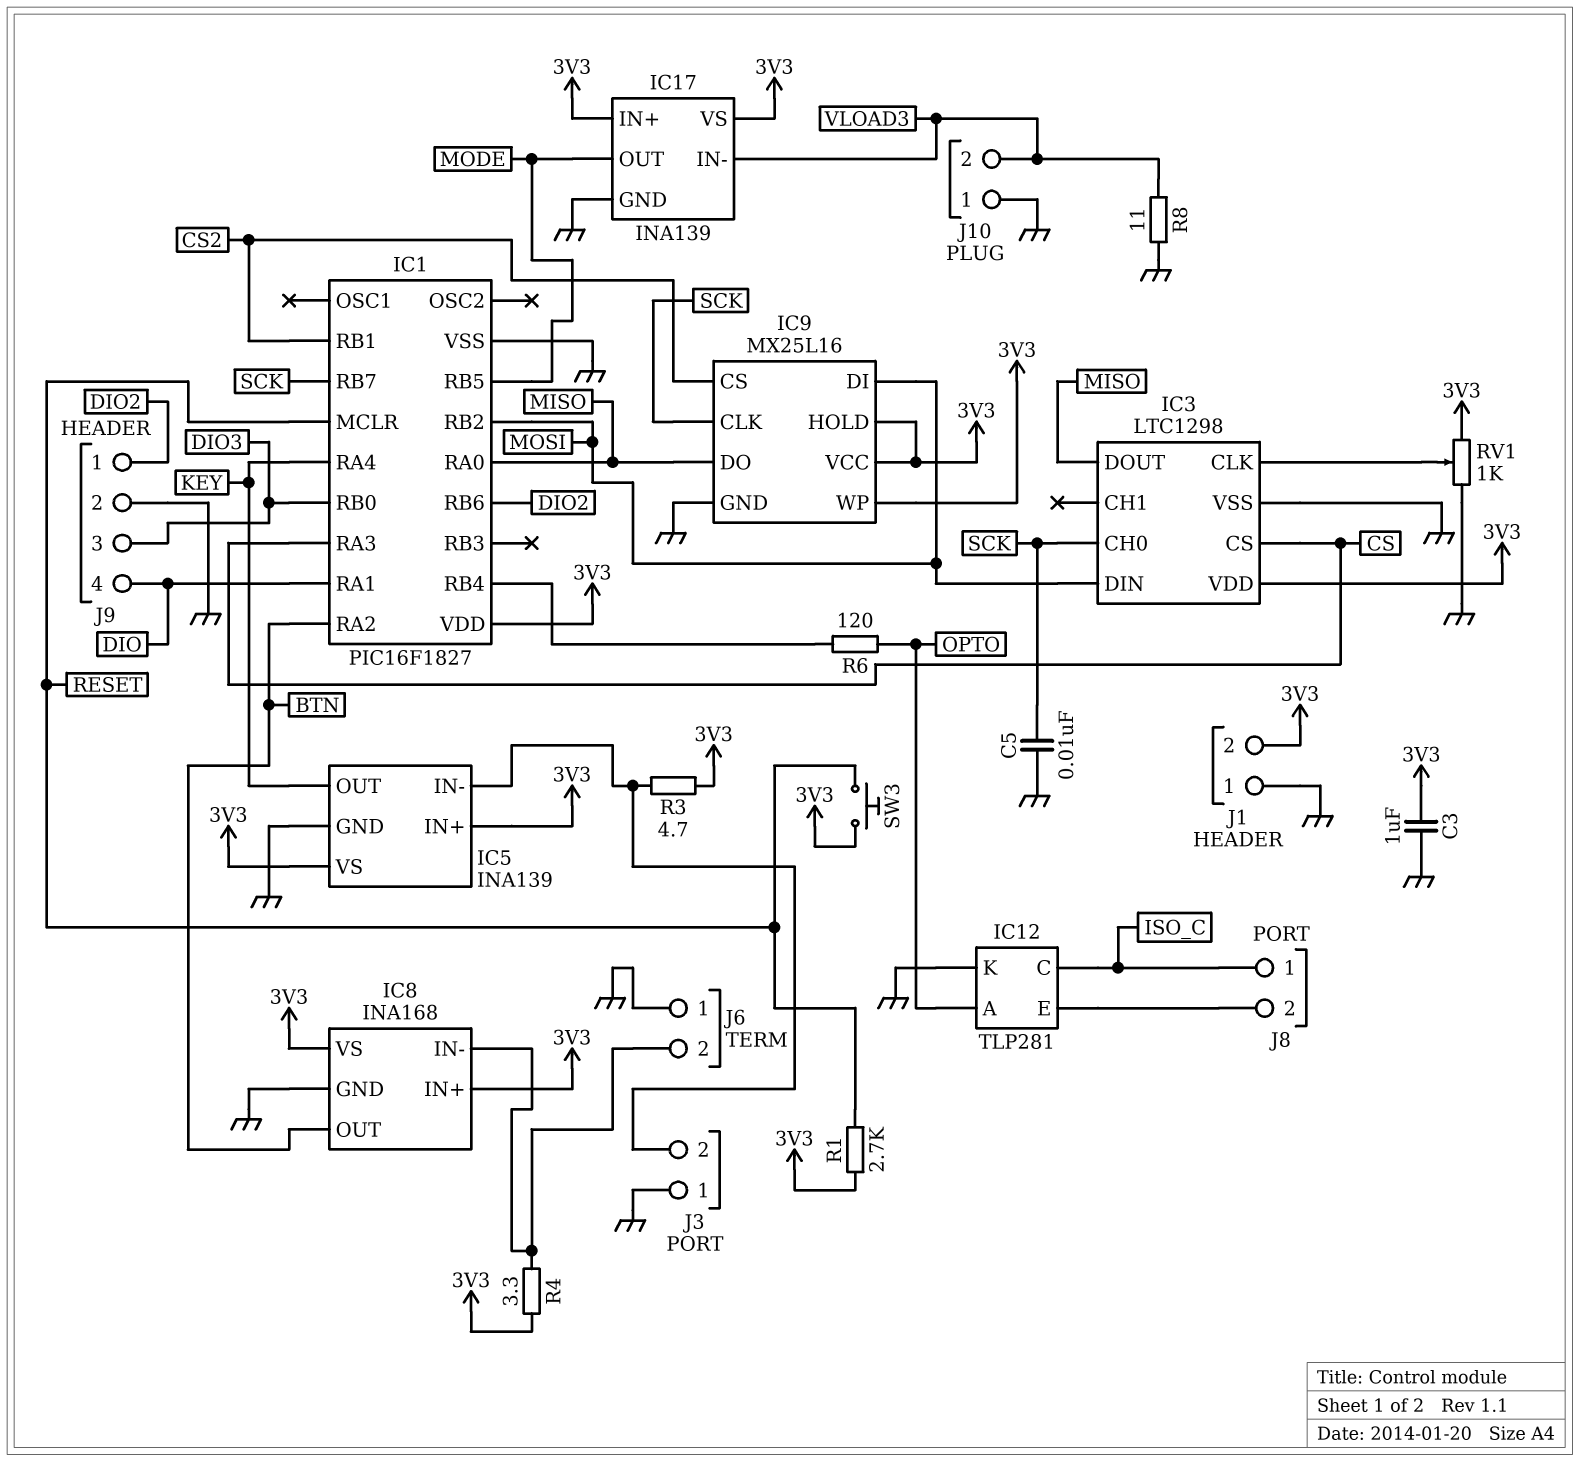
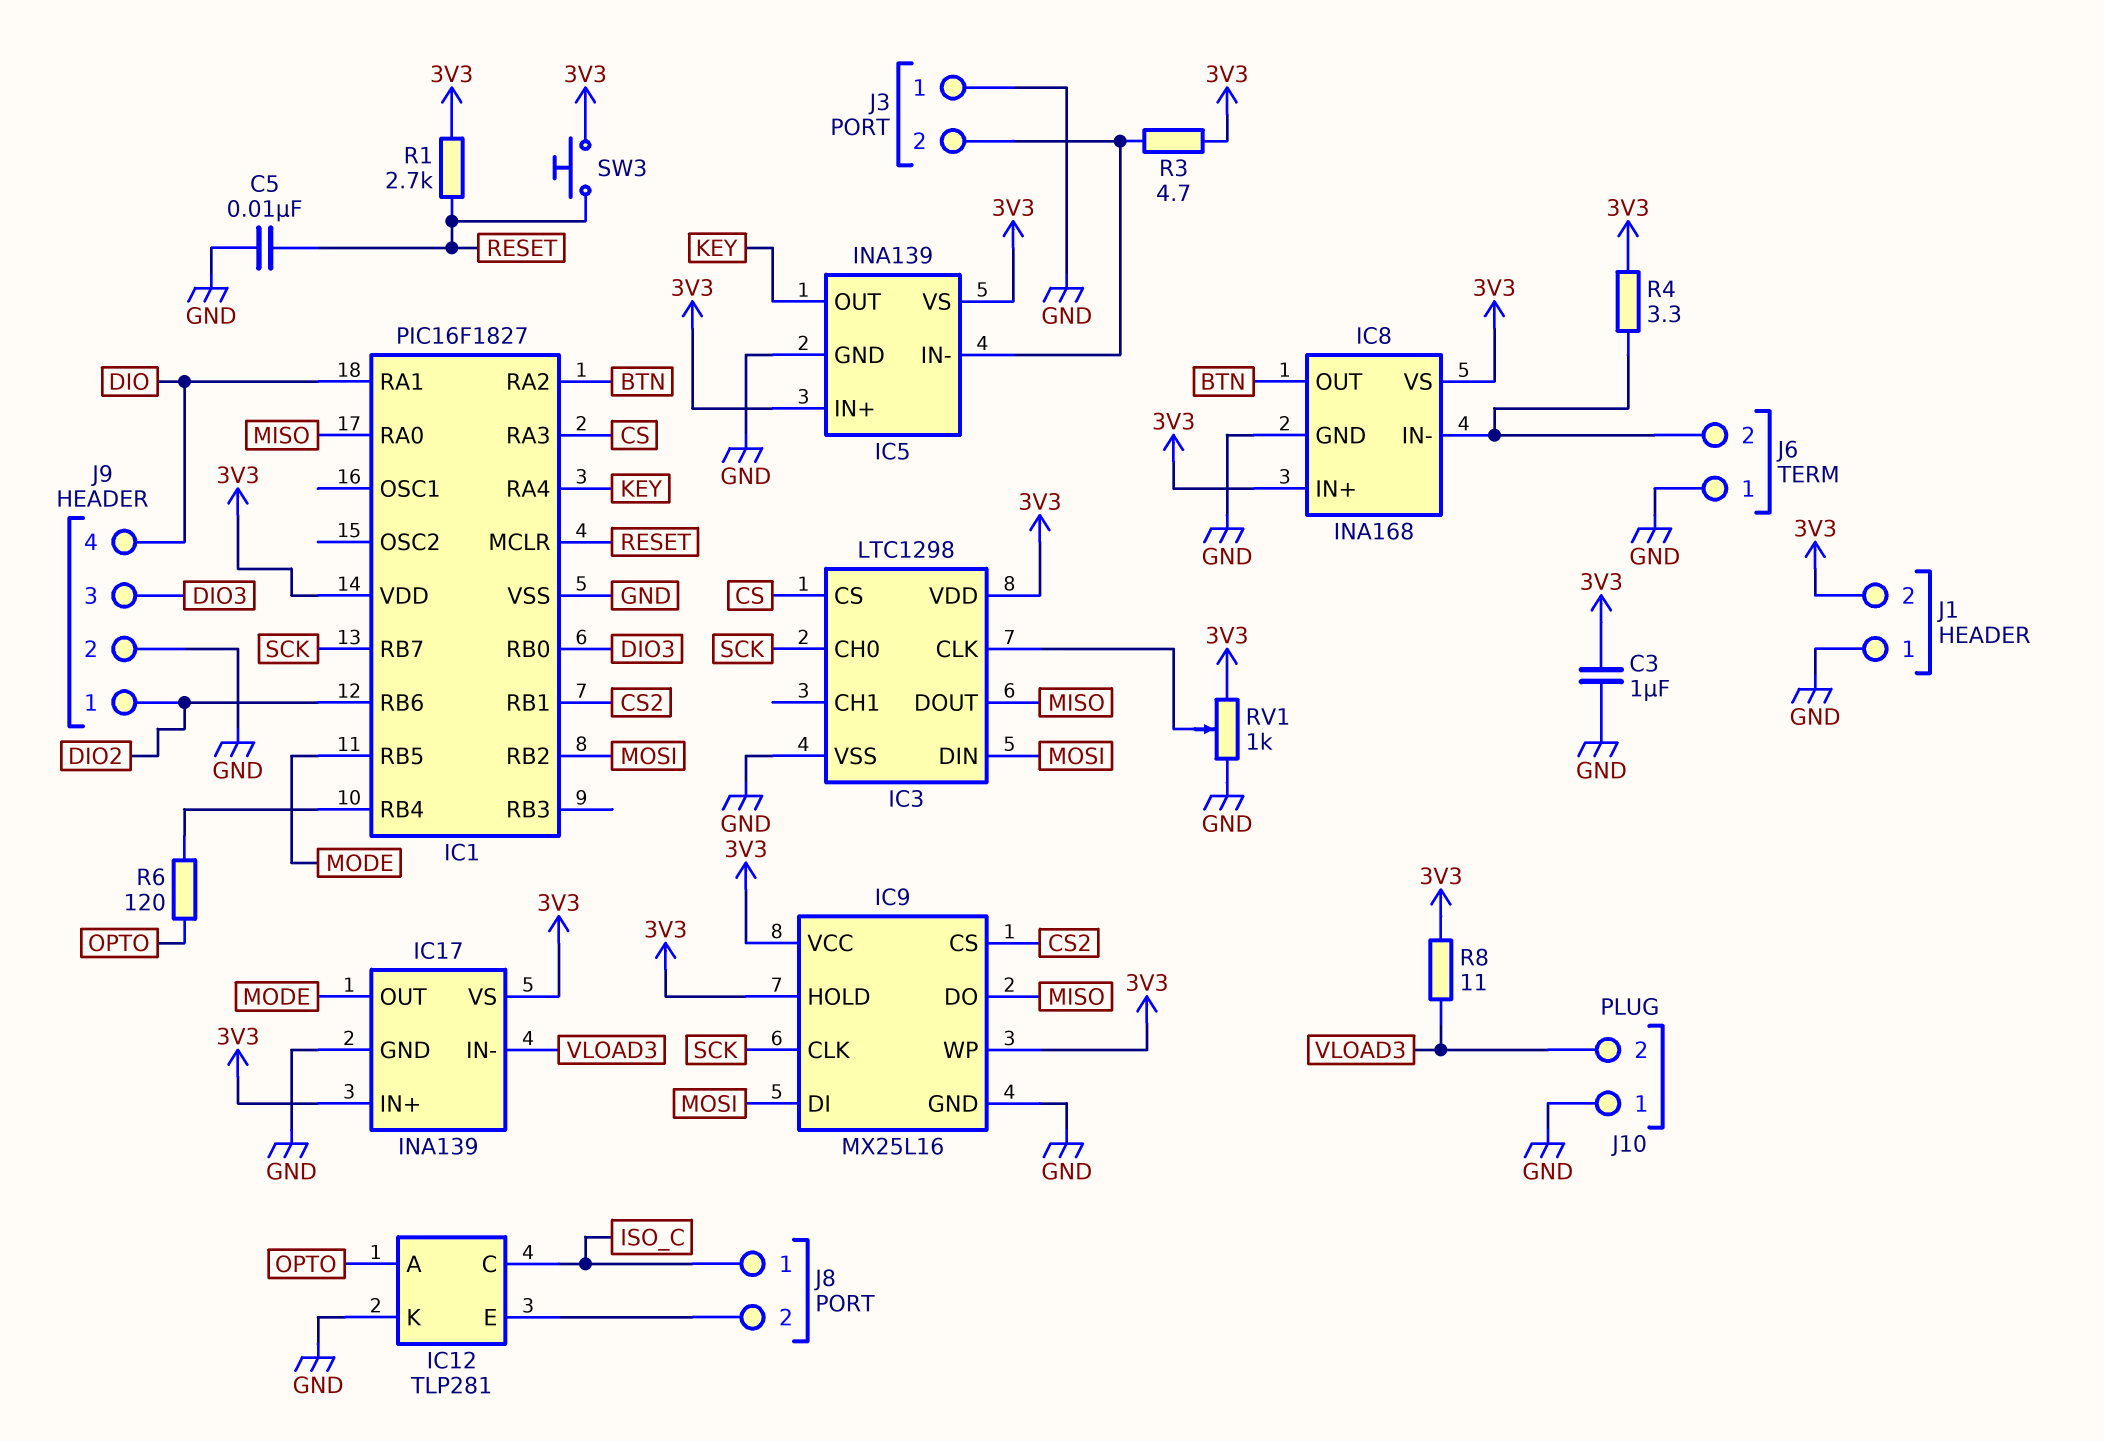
C5: 10nF (GND, SCK) -> 10nF (GND, RESET)
R8: 11 (GND, VLOAD3) -> 11 (3V3, VLOAD3)

